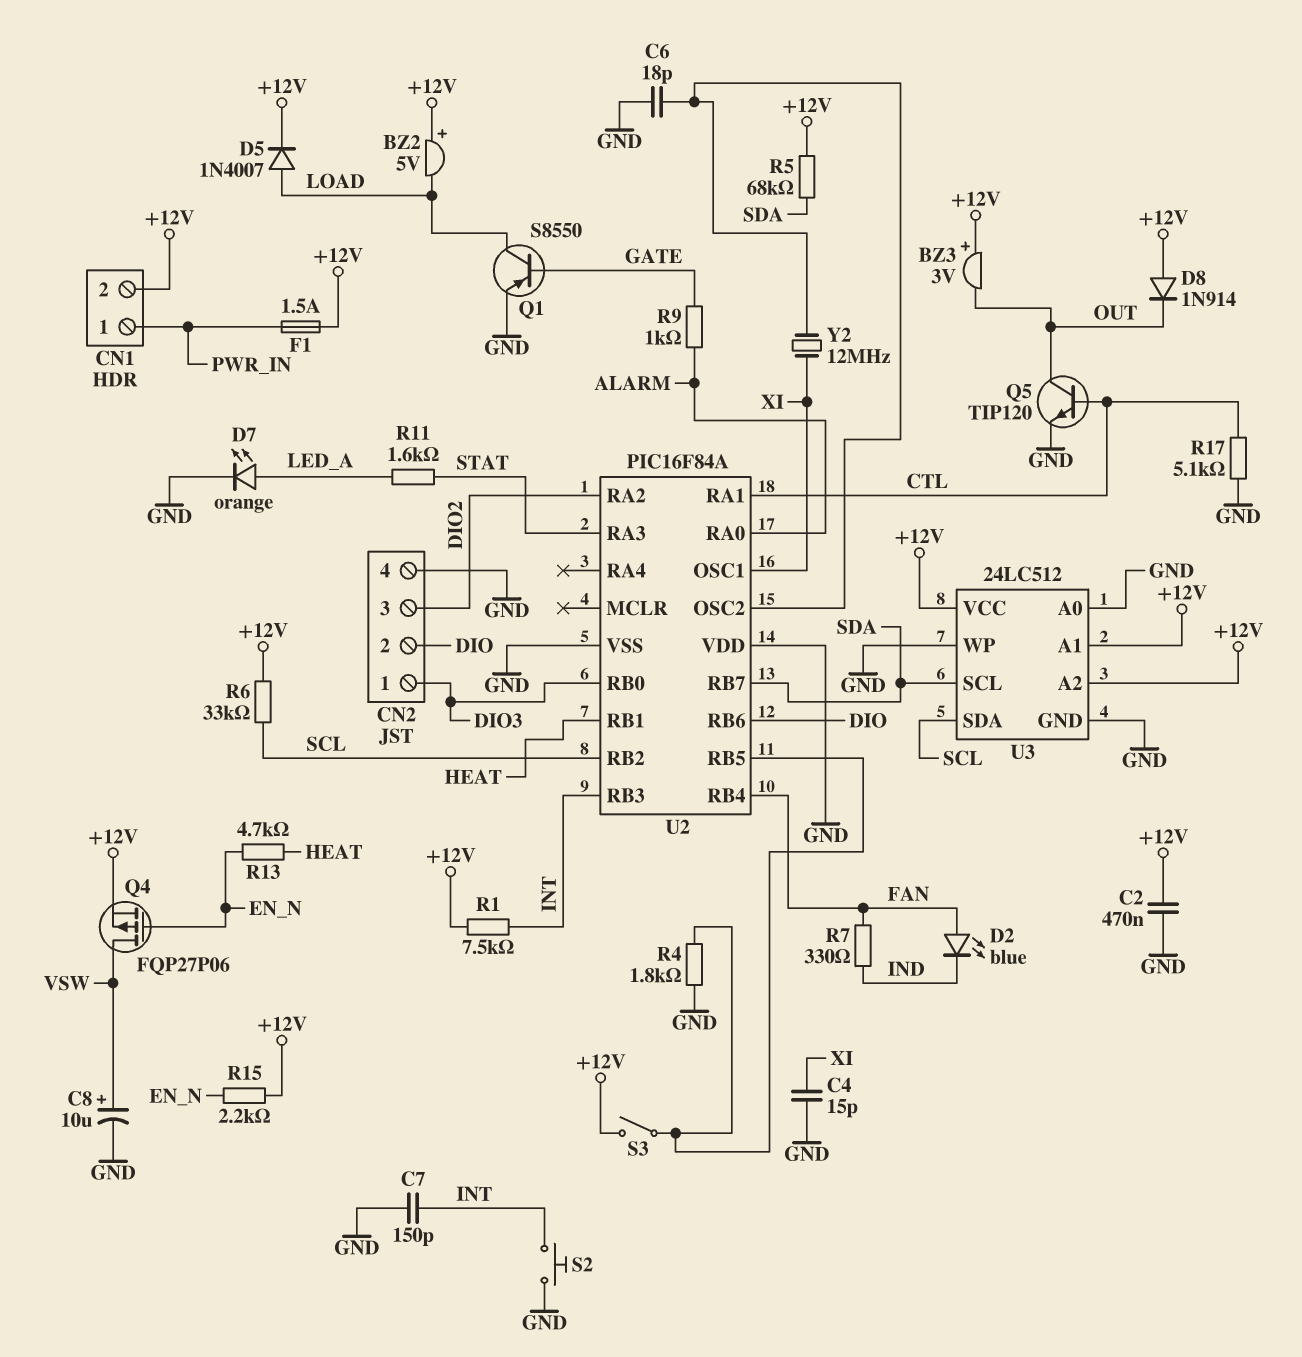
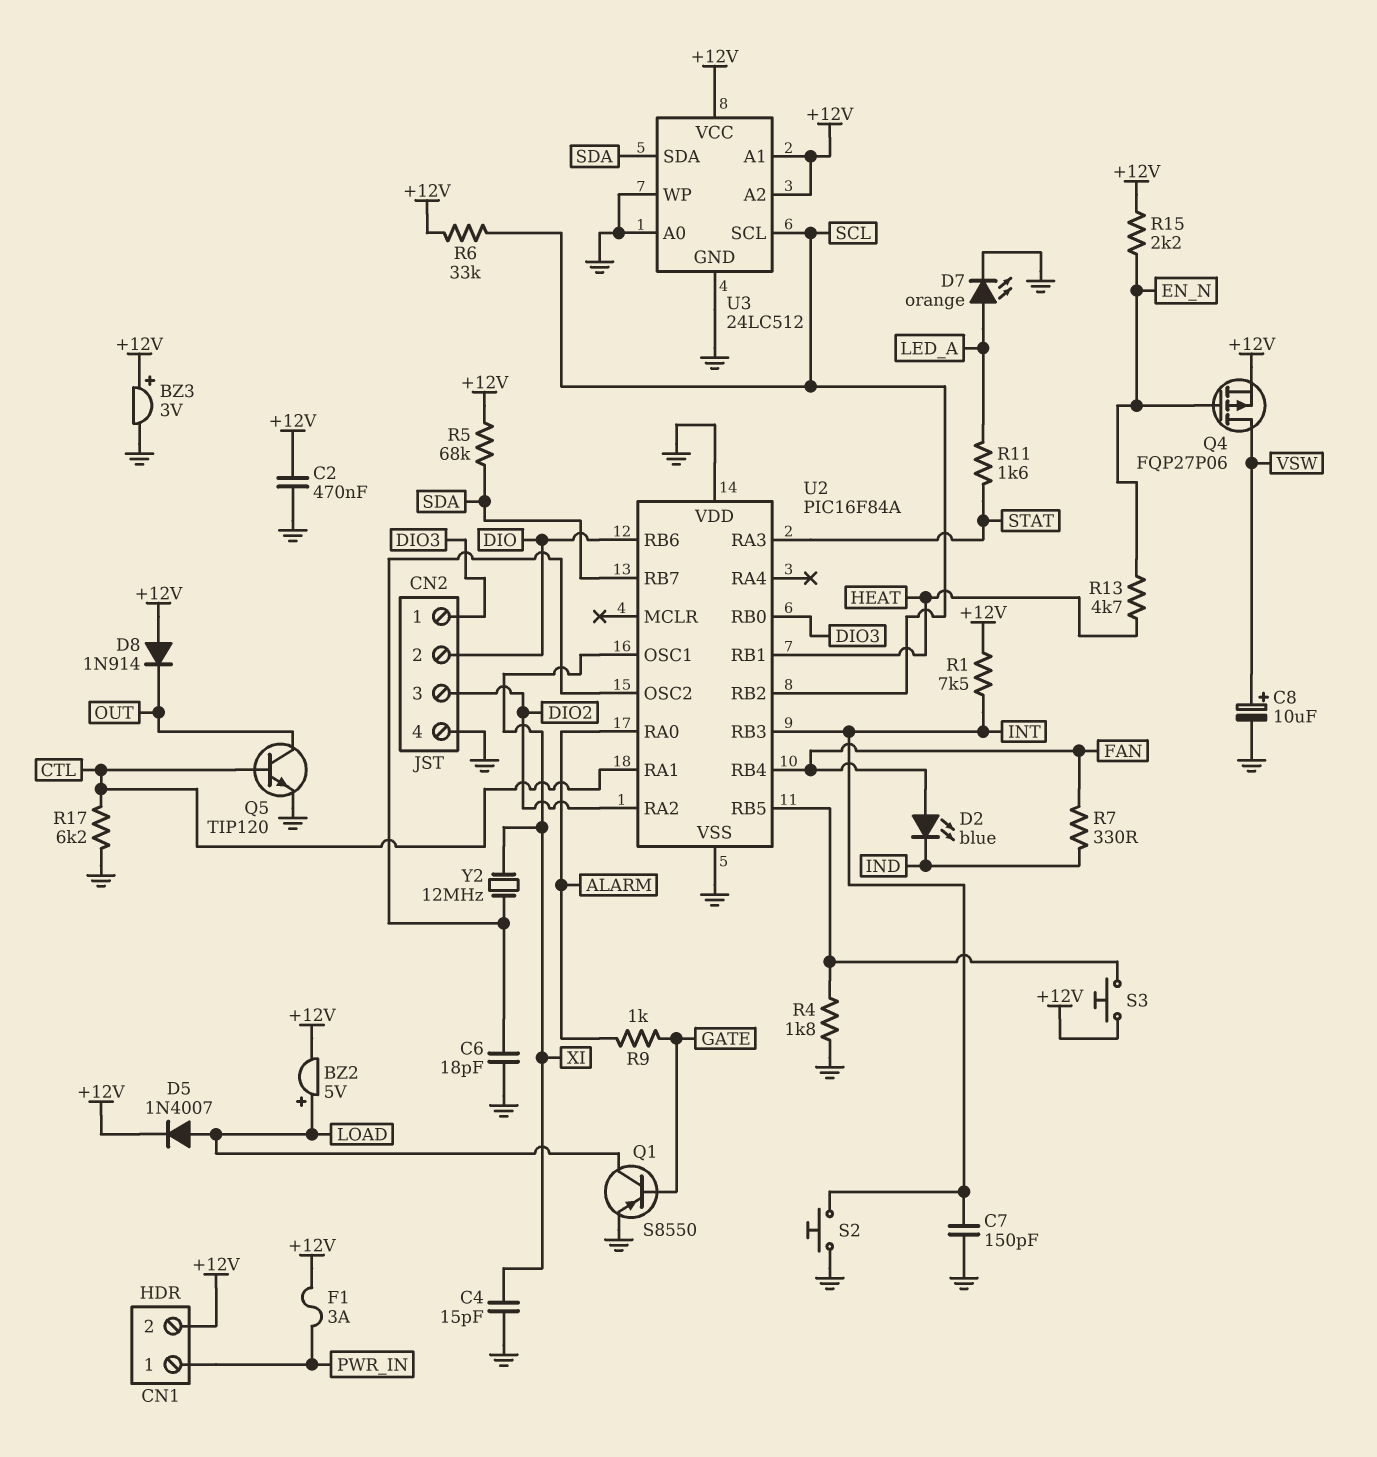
BZ2: buzzer 5V (plus +12V, minus LOAD) -> buzzer 5V (plus LOAD, minus +12V)
BZ3: buzzer 3V (plus +12V, minus OUT) -> buzzer 3V (plus +12V, minus GND)
F1: 1.5A (+12V, PWR_IN) -> 3A (+12V, PWR_IN)
R17: 5.1k (CTL, GND) -> 6.2k (CTL, GND)
S3: switch (+12V, U2/RB5) -> button (+12V, U2/RB5)
U3 pin SCL: SDA -> SCL
U3 pin SDA: SCL -> SDA

